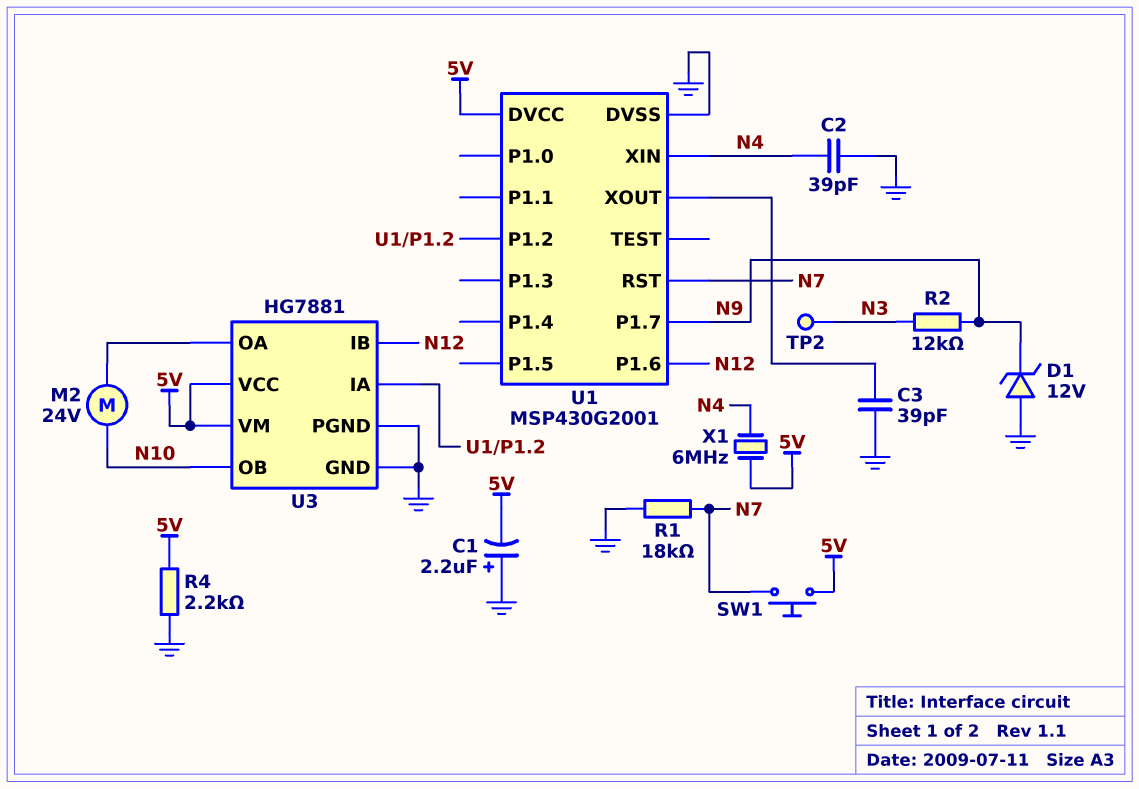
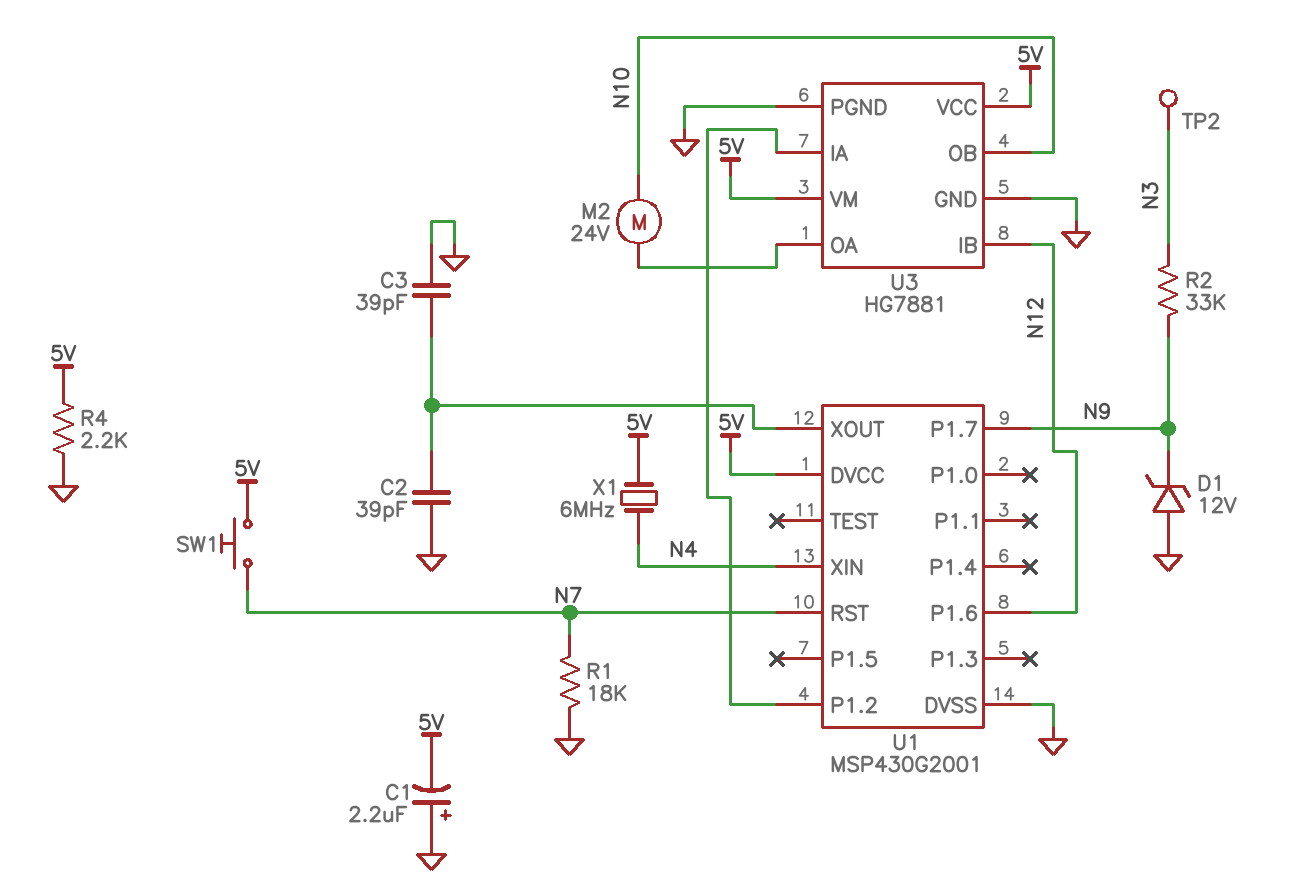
C2: 39pF (GND, N4) -> 39pF (GND, U1/XOUT)
R2: 12k (N3, N9) -> 33k (N3, N9)

